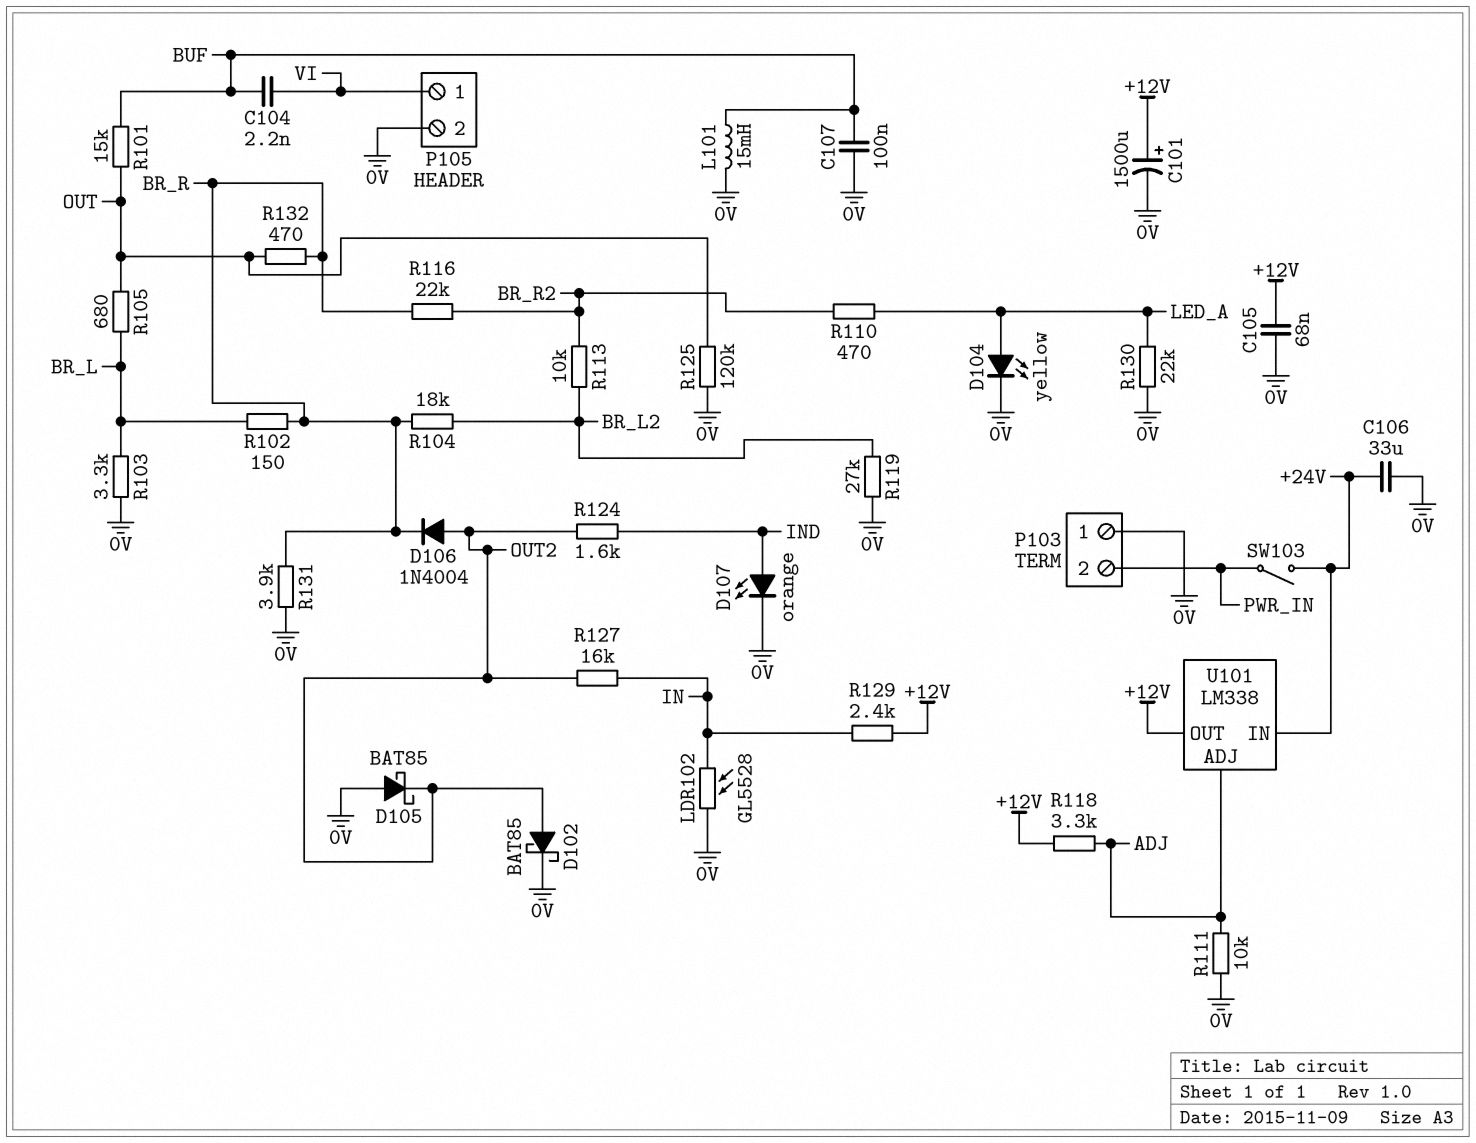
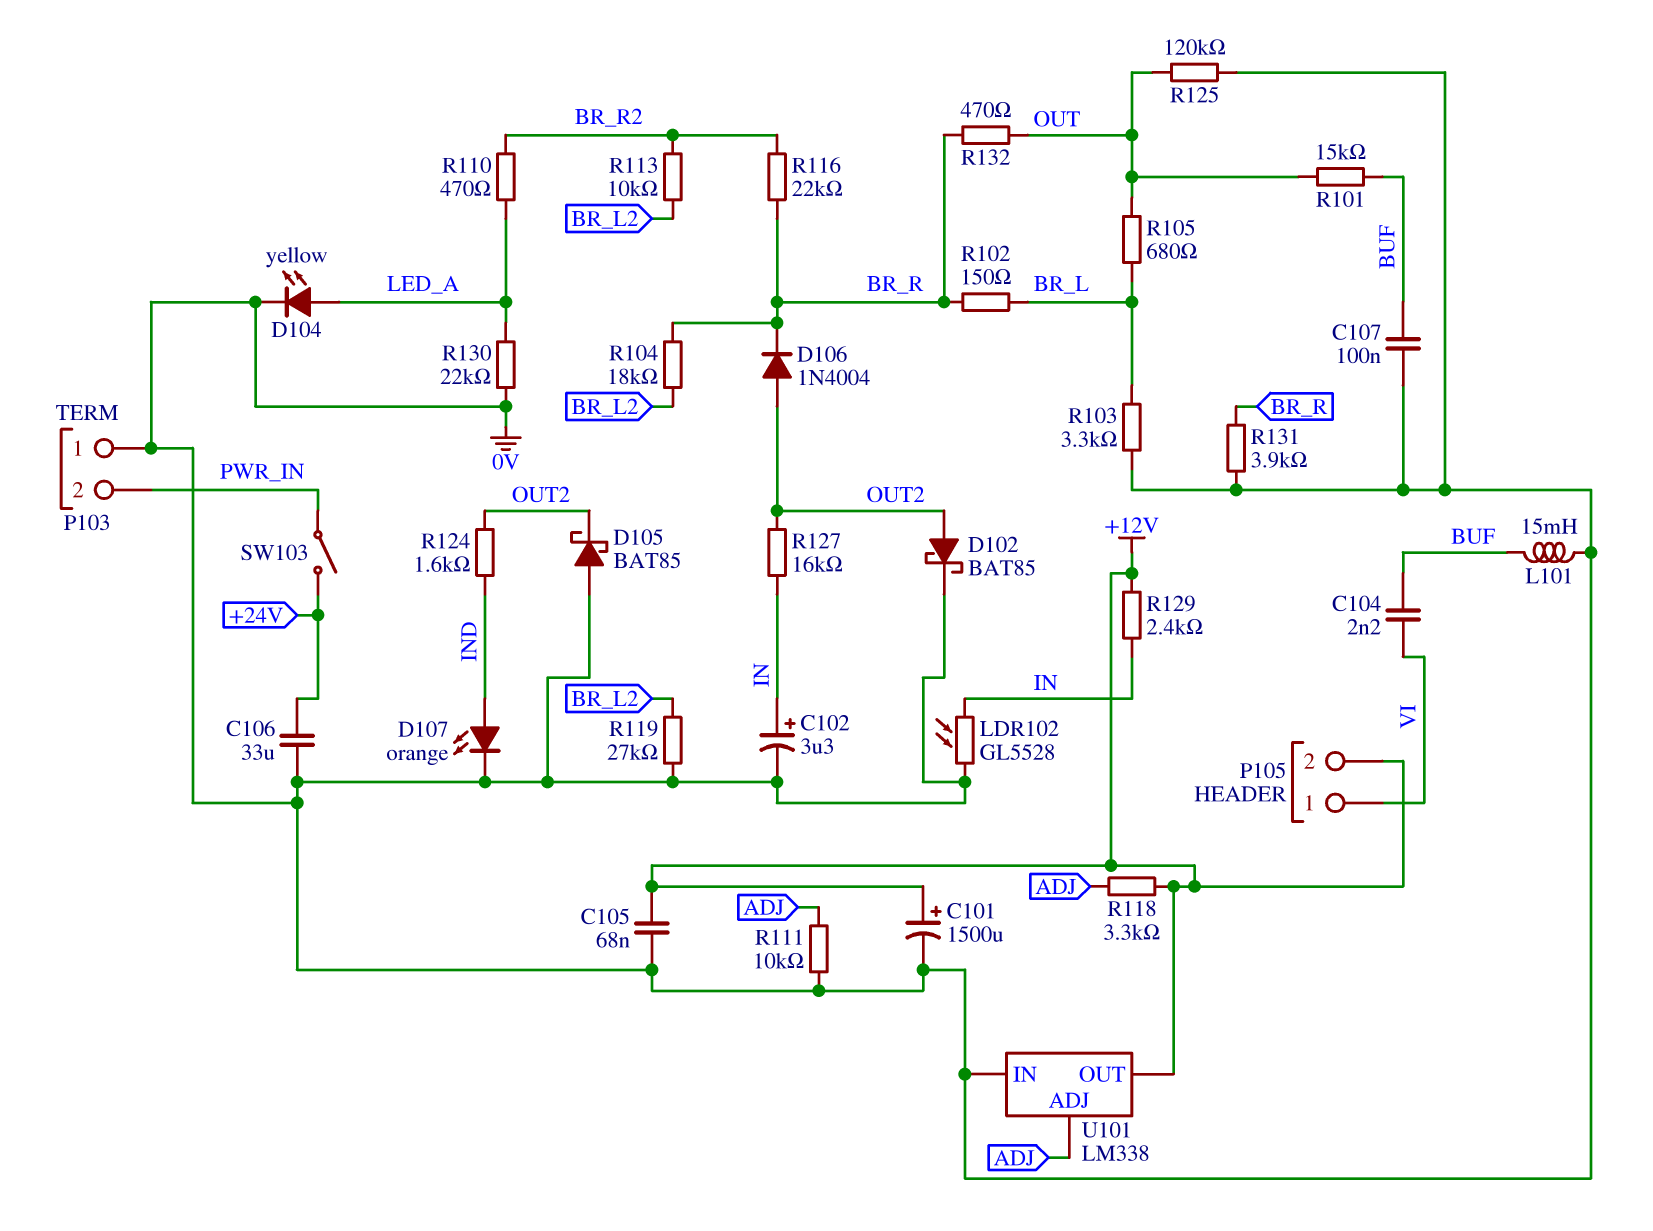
C102: none -> 3.3uF (plus IN, minus 0V)
P105 pin 2: 0V -> +12V
U101 pin IN: +24V -> 0V

